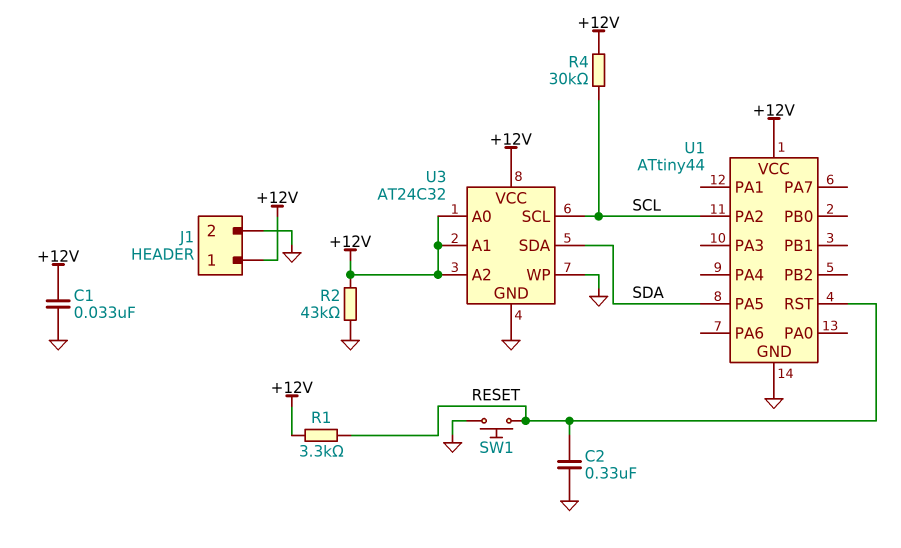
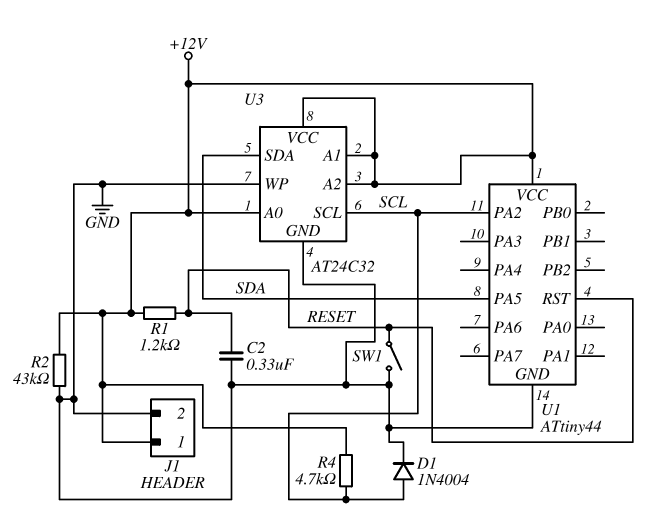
C1: 33nF (+12V, GND) -> none
D1: none -> diode 1N4004 (A SCL, K GND)
R1: 3.3k (+12V, RESET) -> 1.2k (+12V, RESET)
R4: 30k (+12V, SCL) -> 4.7k (+12V, SCL)
SW1: button (GND, RESET) -> switch (GND, RESET)

